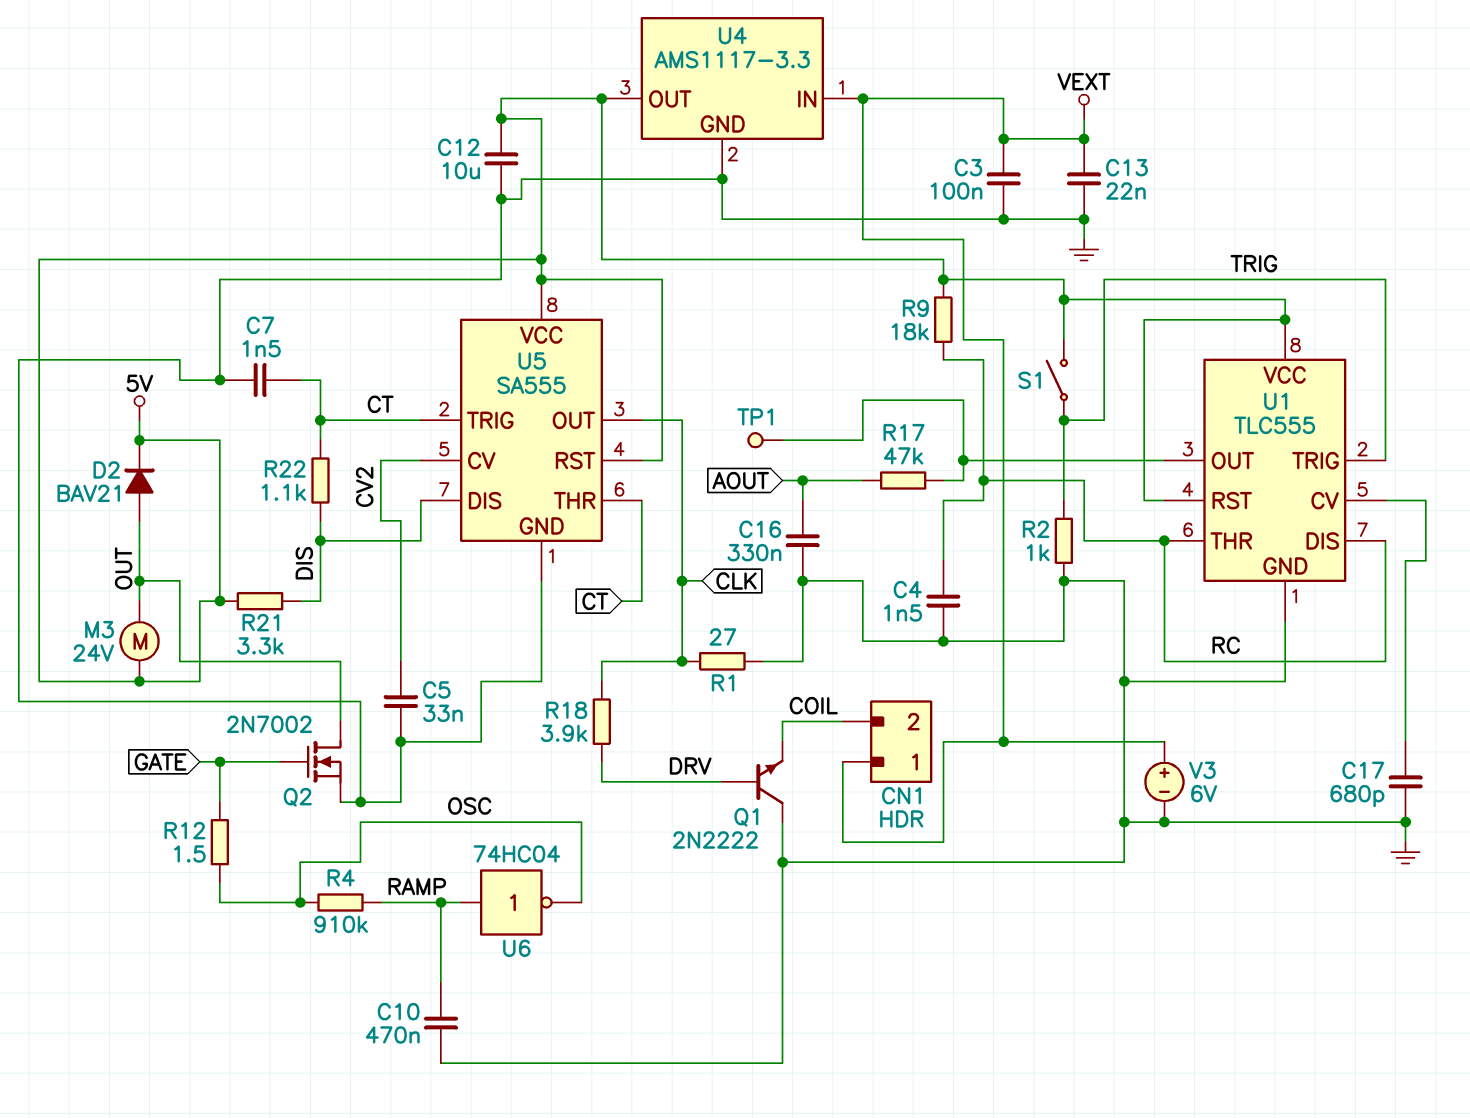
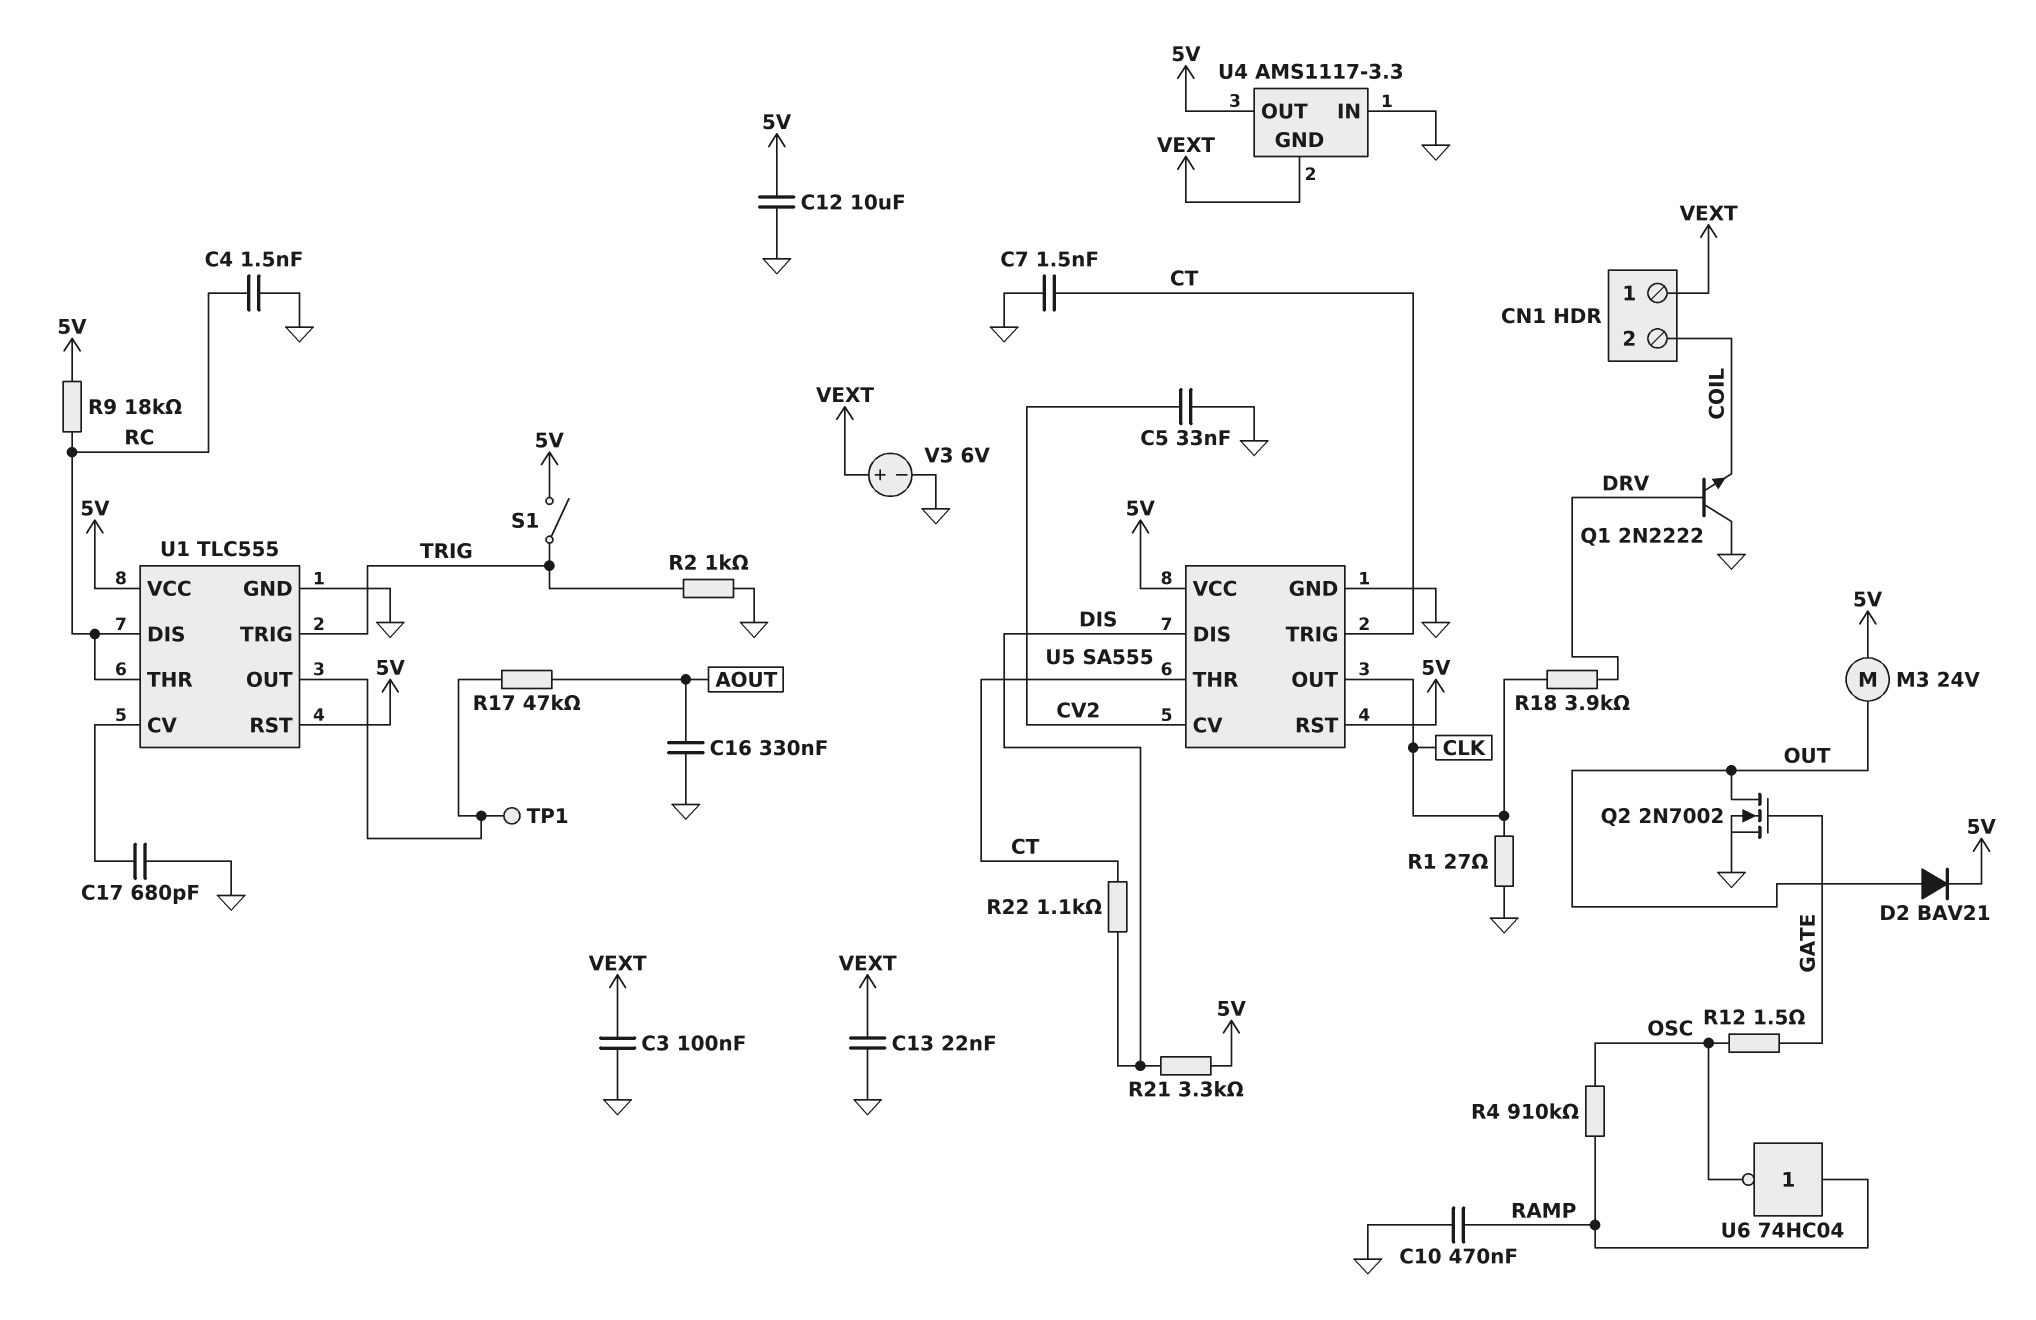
U4 pin GND: GND -> VEXT
U4 pin IN: VEXT -> GND

